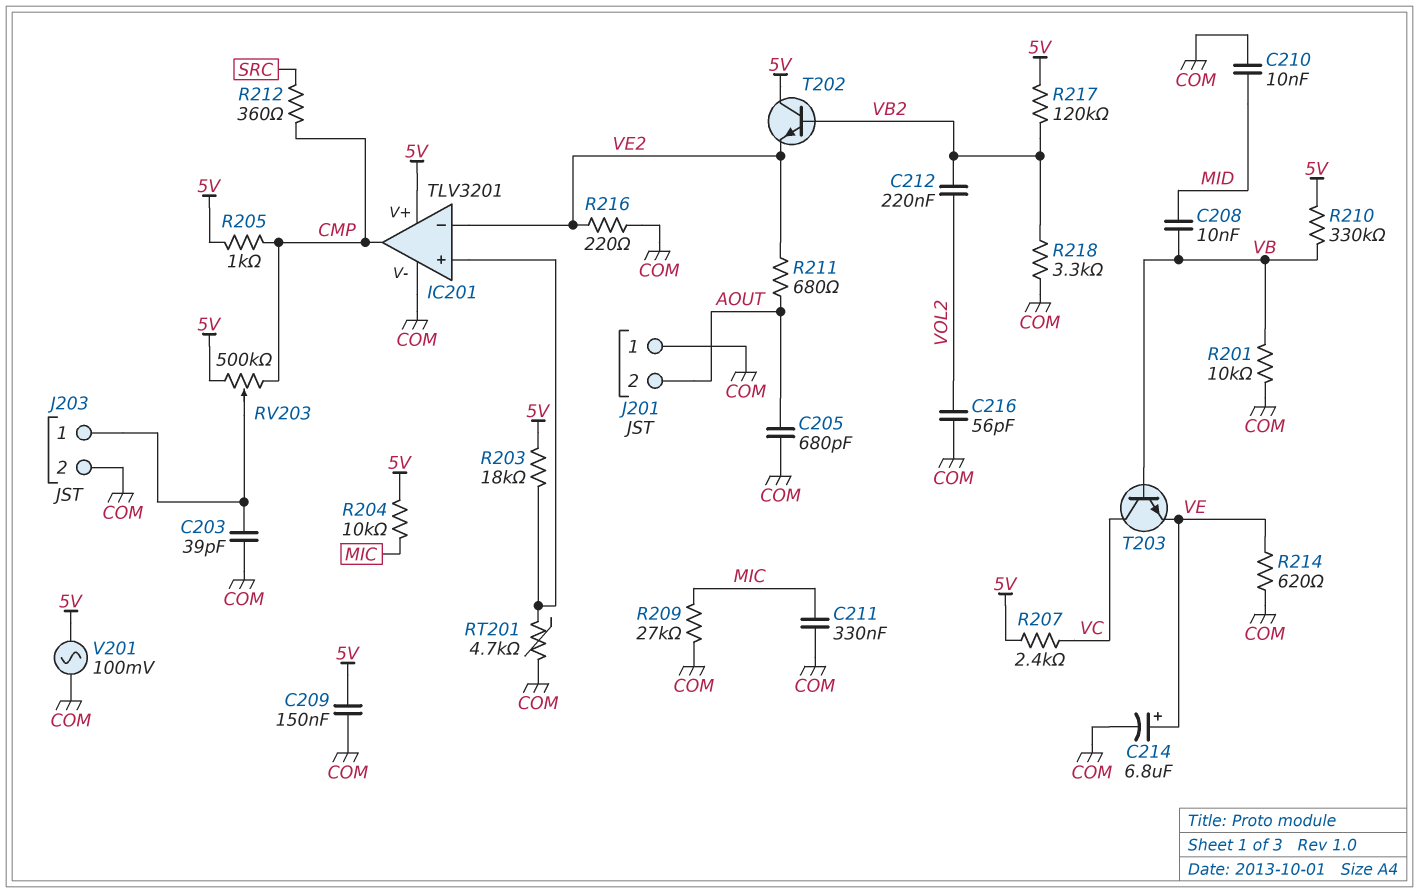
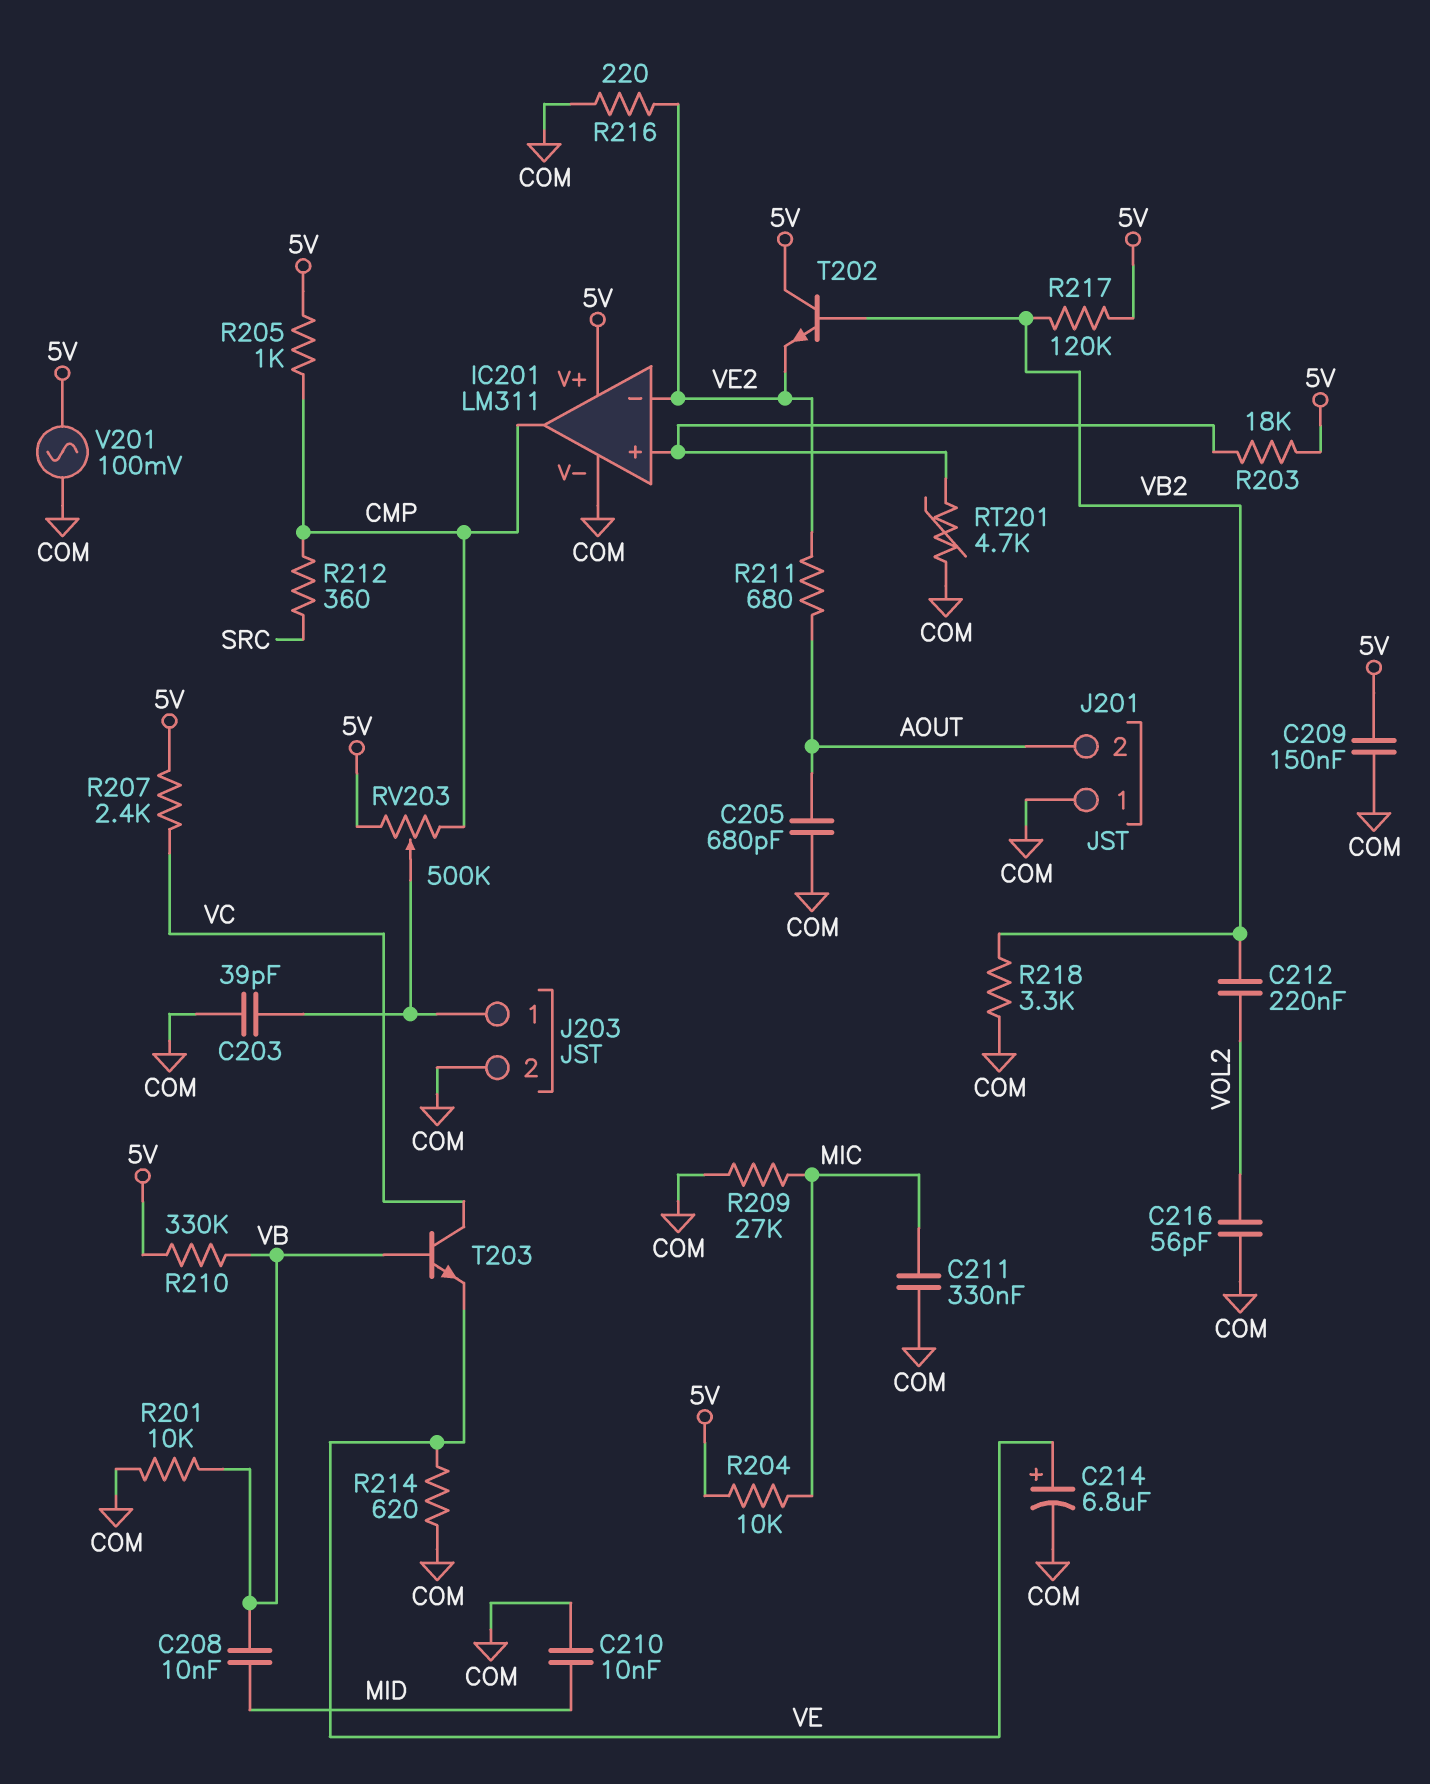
IC201: TLV3201 -> LM311

